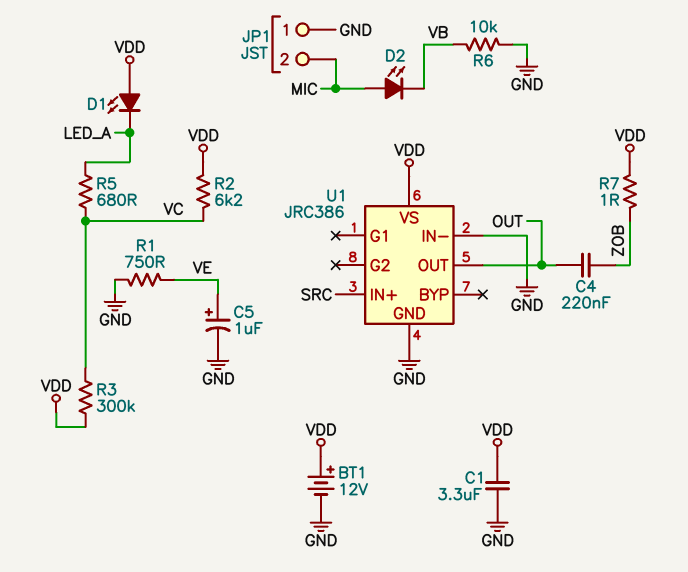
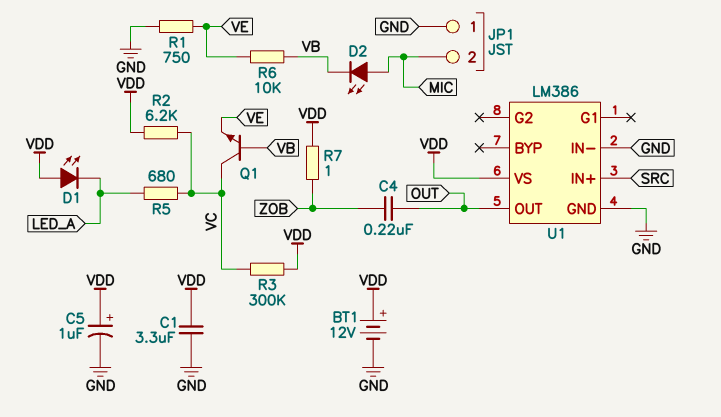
C5: 1uF (plus VE, minus GND) -> 1uF (plus VDD, minus GND)
Q1: none -> NPN (B VB, C VC, E VE)
R6: 10k (GND, VB) -> 10k (VB, VE)
U1: JRC386 -> LM386

